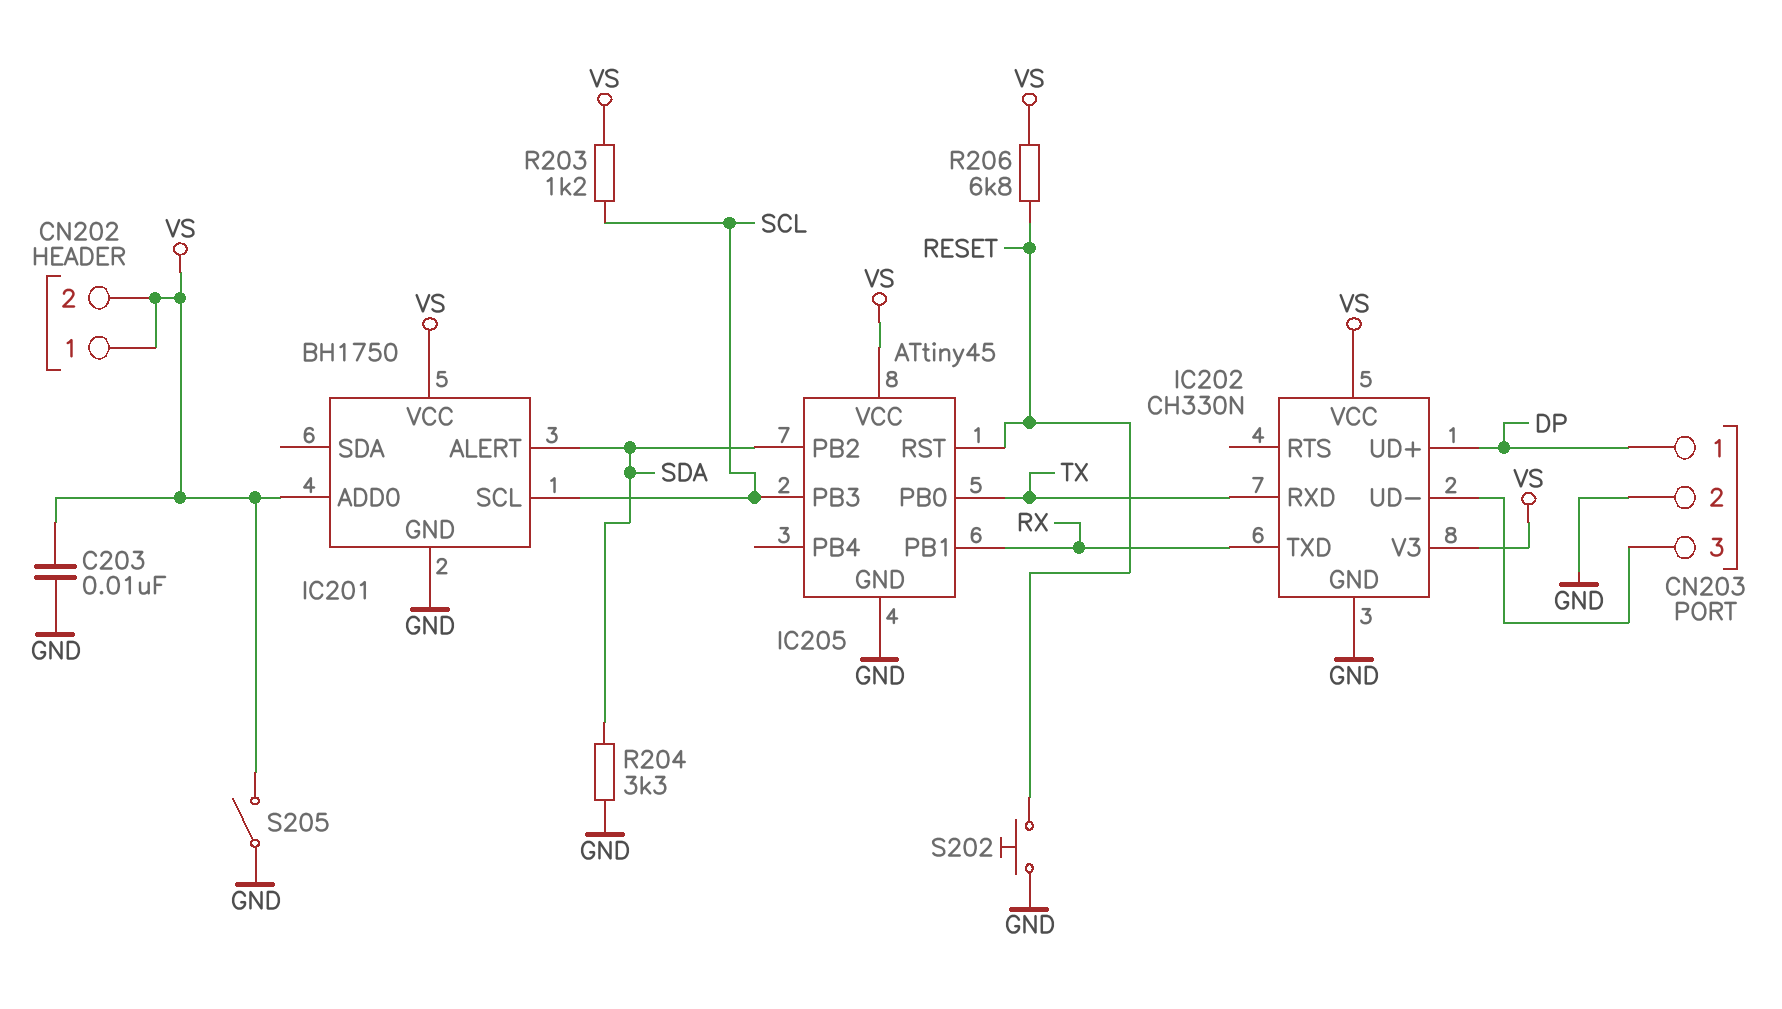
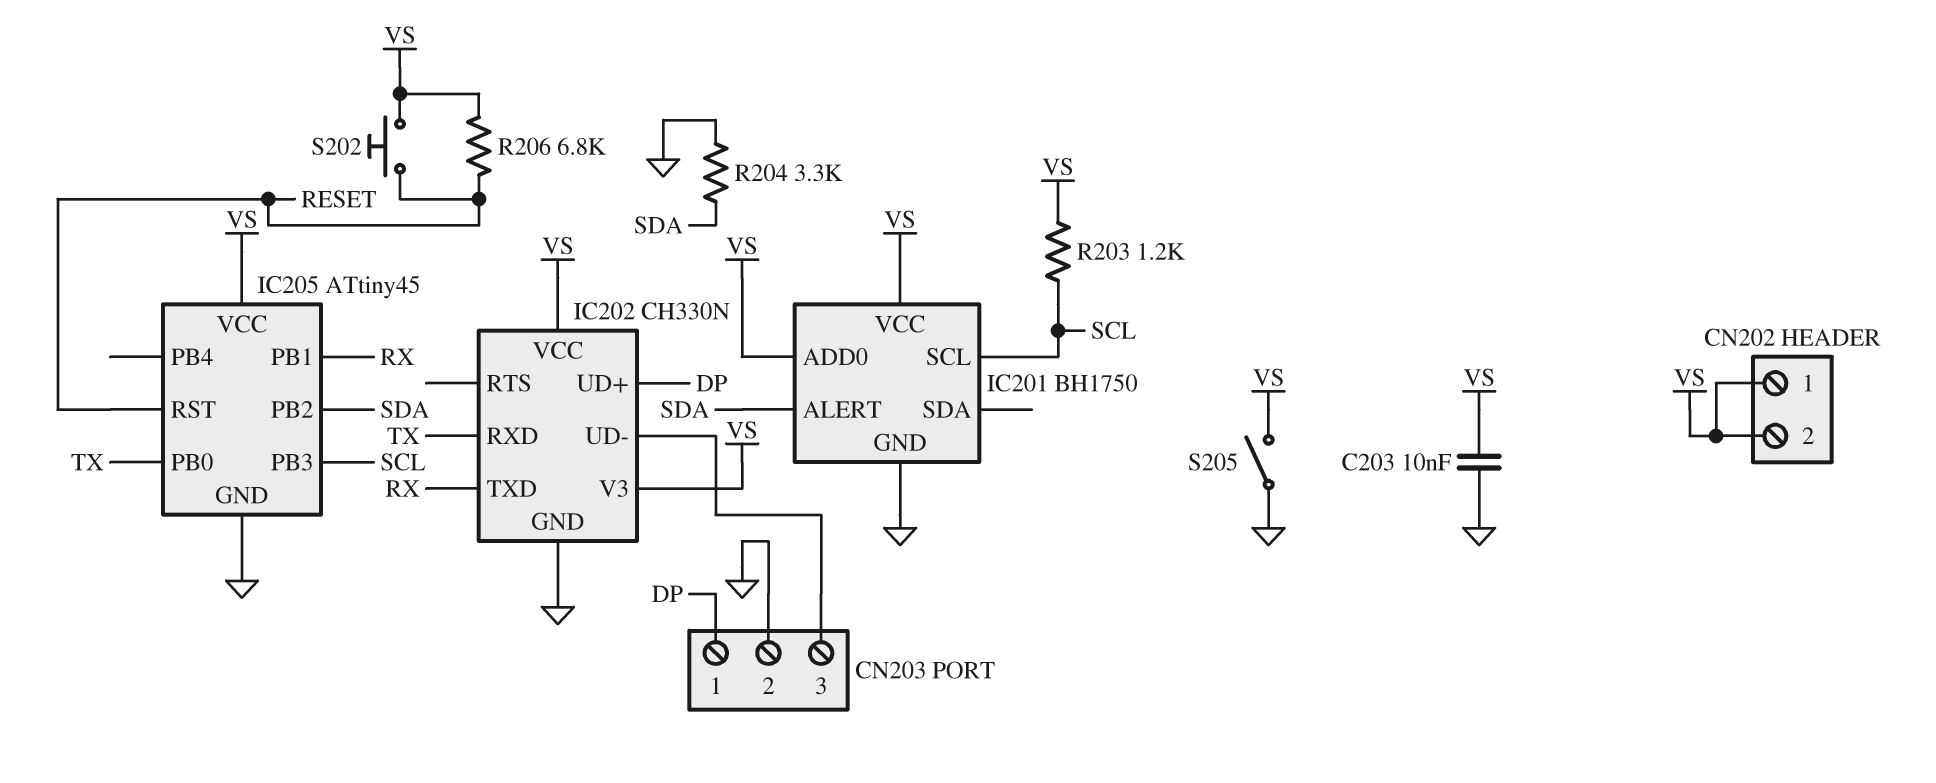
S202: button (GND, RESET) -> button (RESET, VS)

